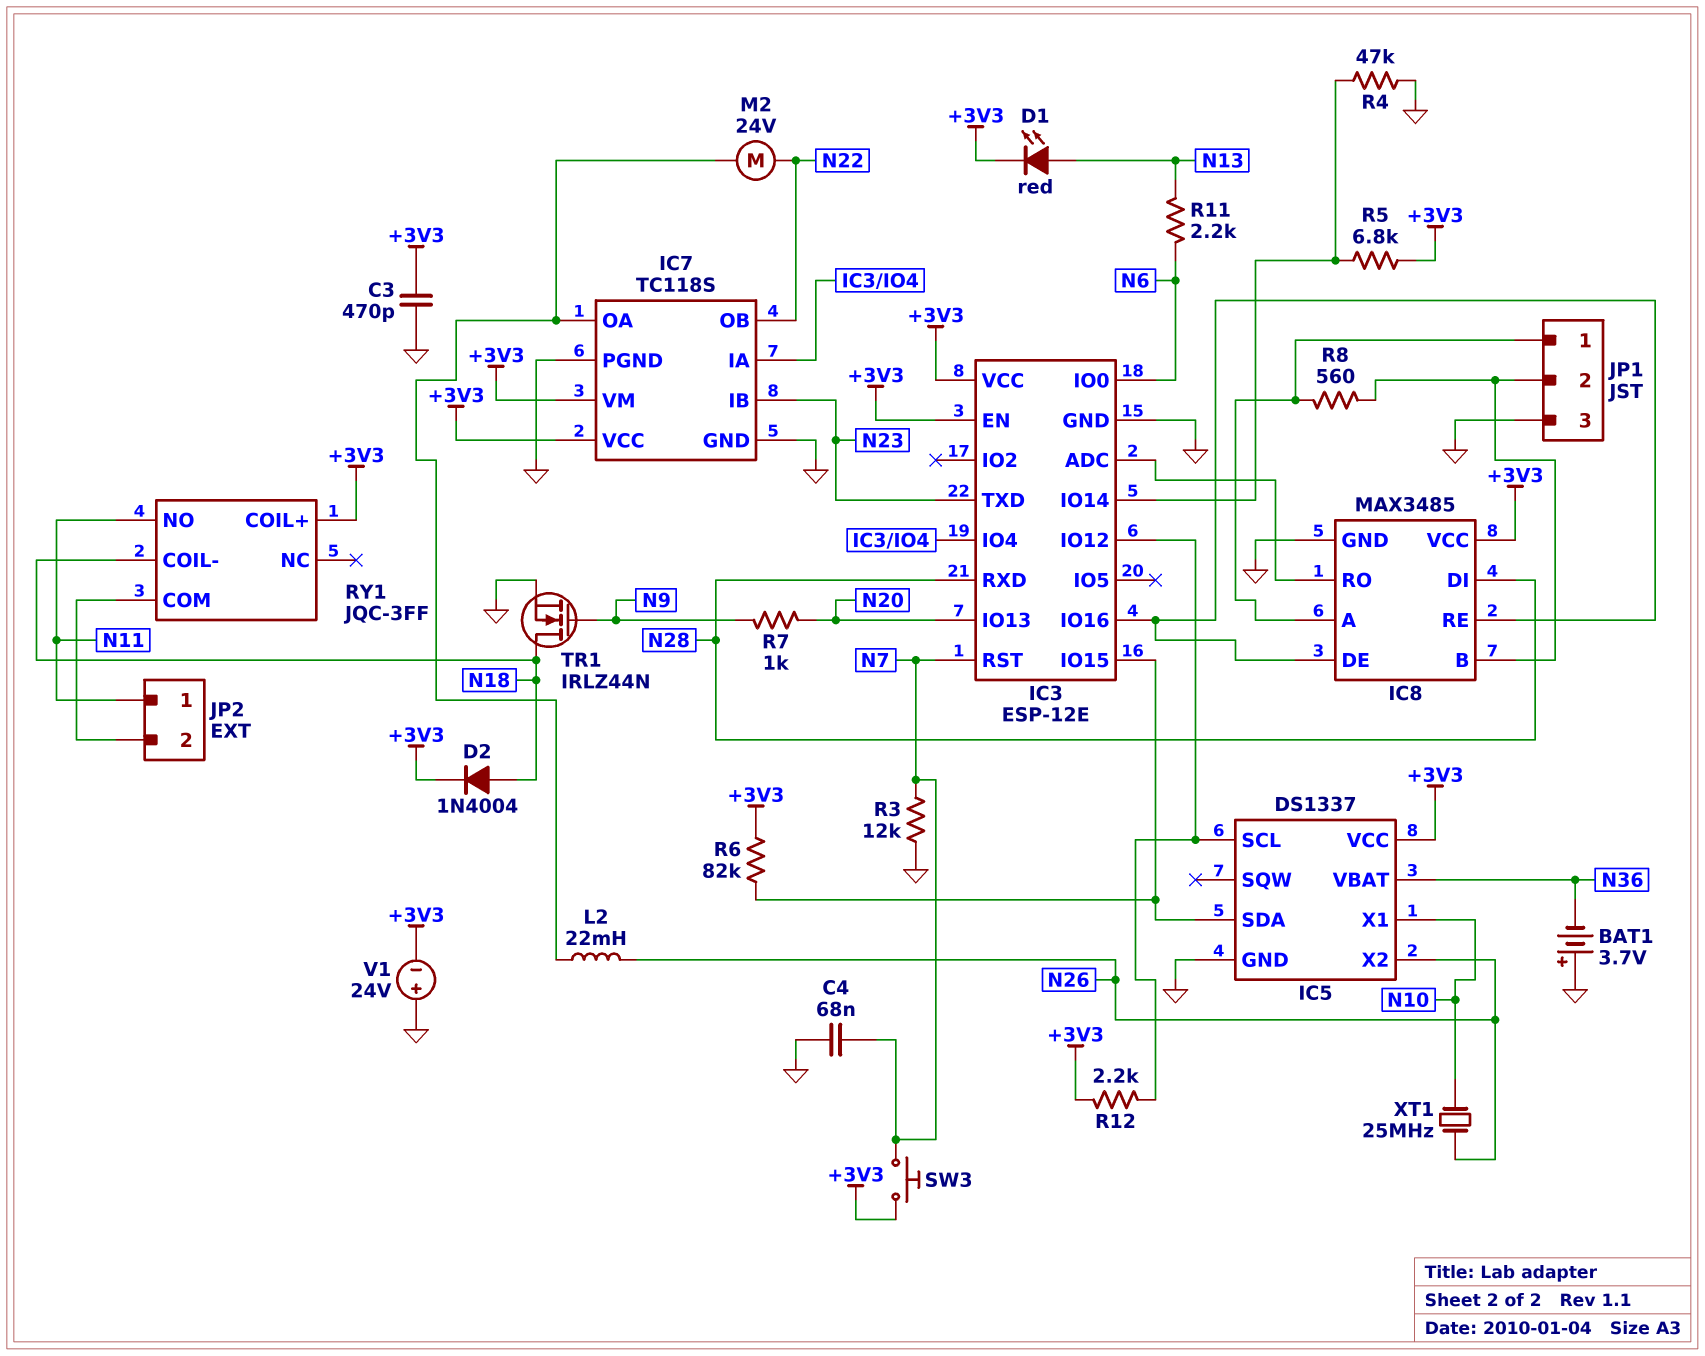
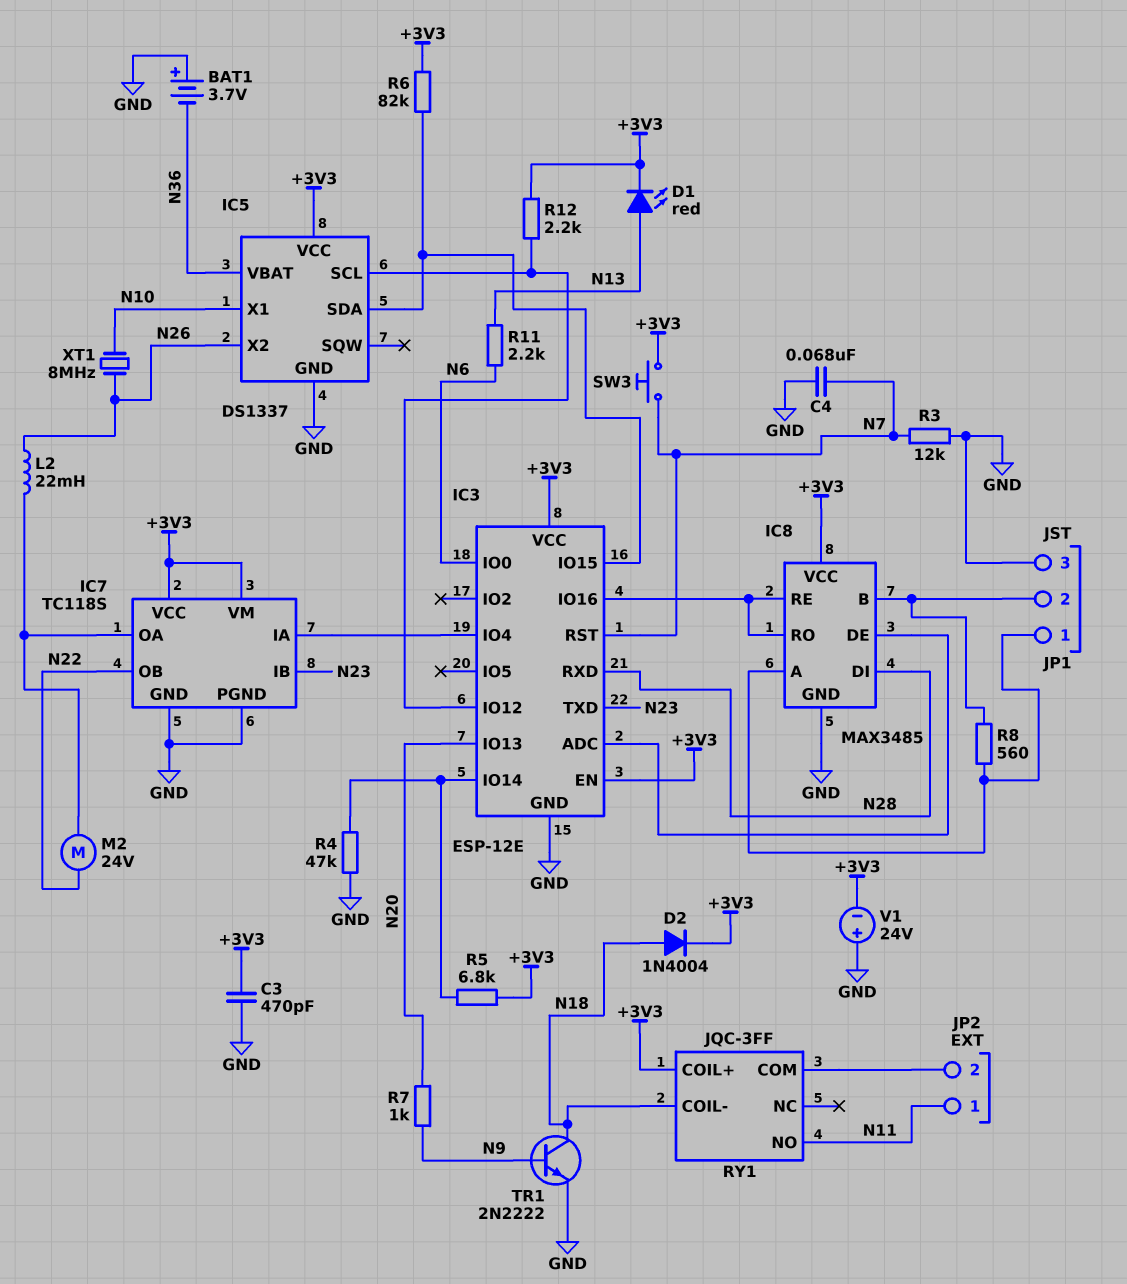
IC8 pin DE: IC3/IO16 -> IC3/ADC
IC8 pin RO: IC3/ADC -> IC3/IO16
TR1: NMOS IRLZ44N (G N9, D N18, S GND) -> NPN 2N2222 (B N9, C N18, E GND)
XT1: 25MHz (N10, N26) -> 8MHz (N10, N26)

